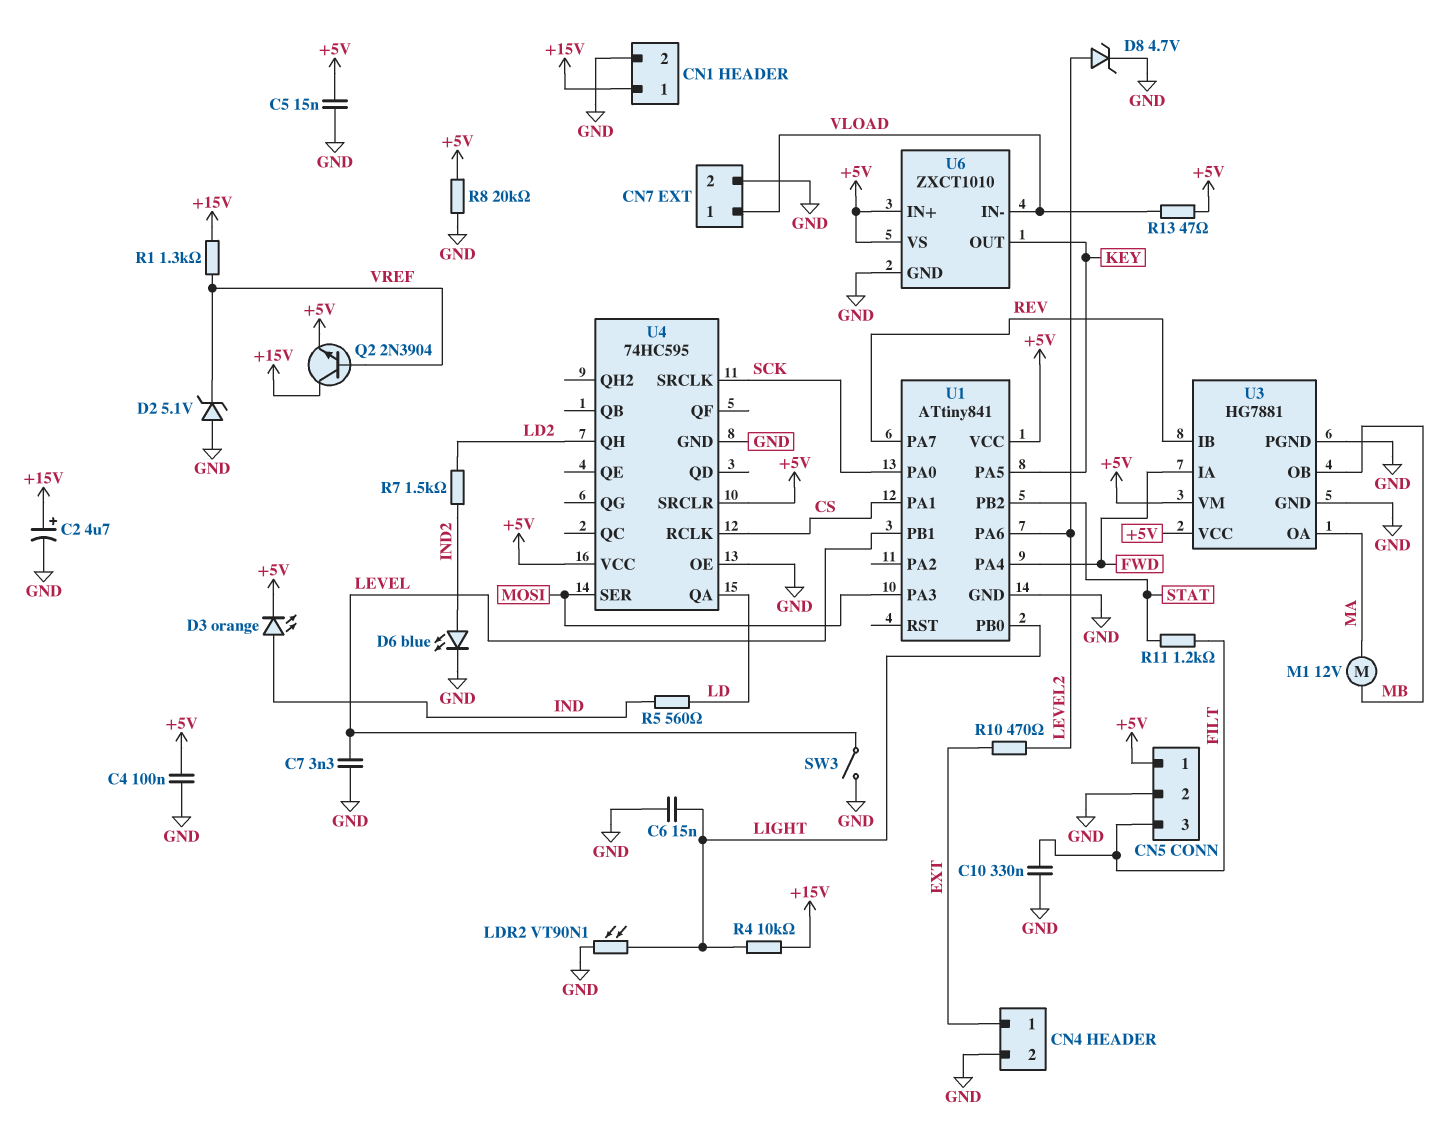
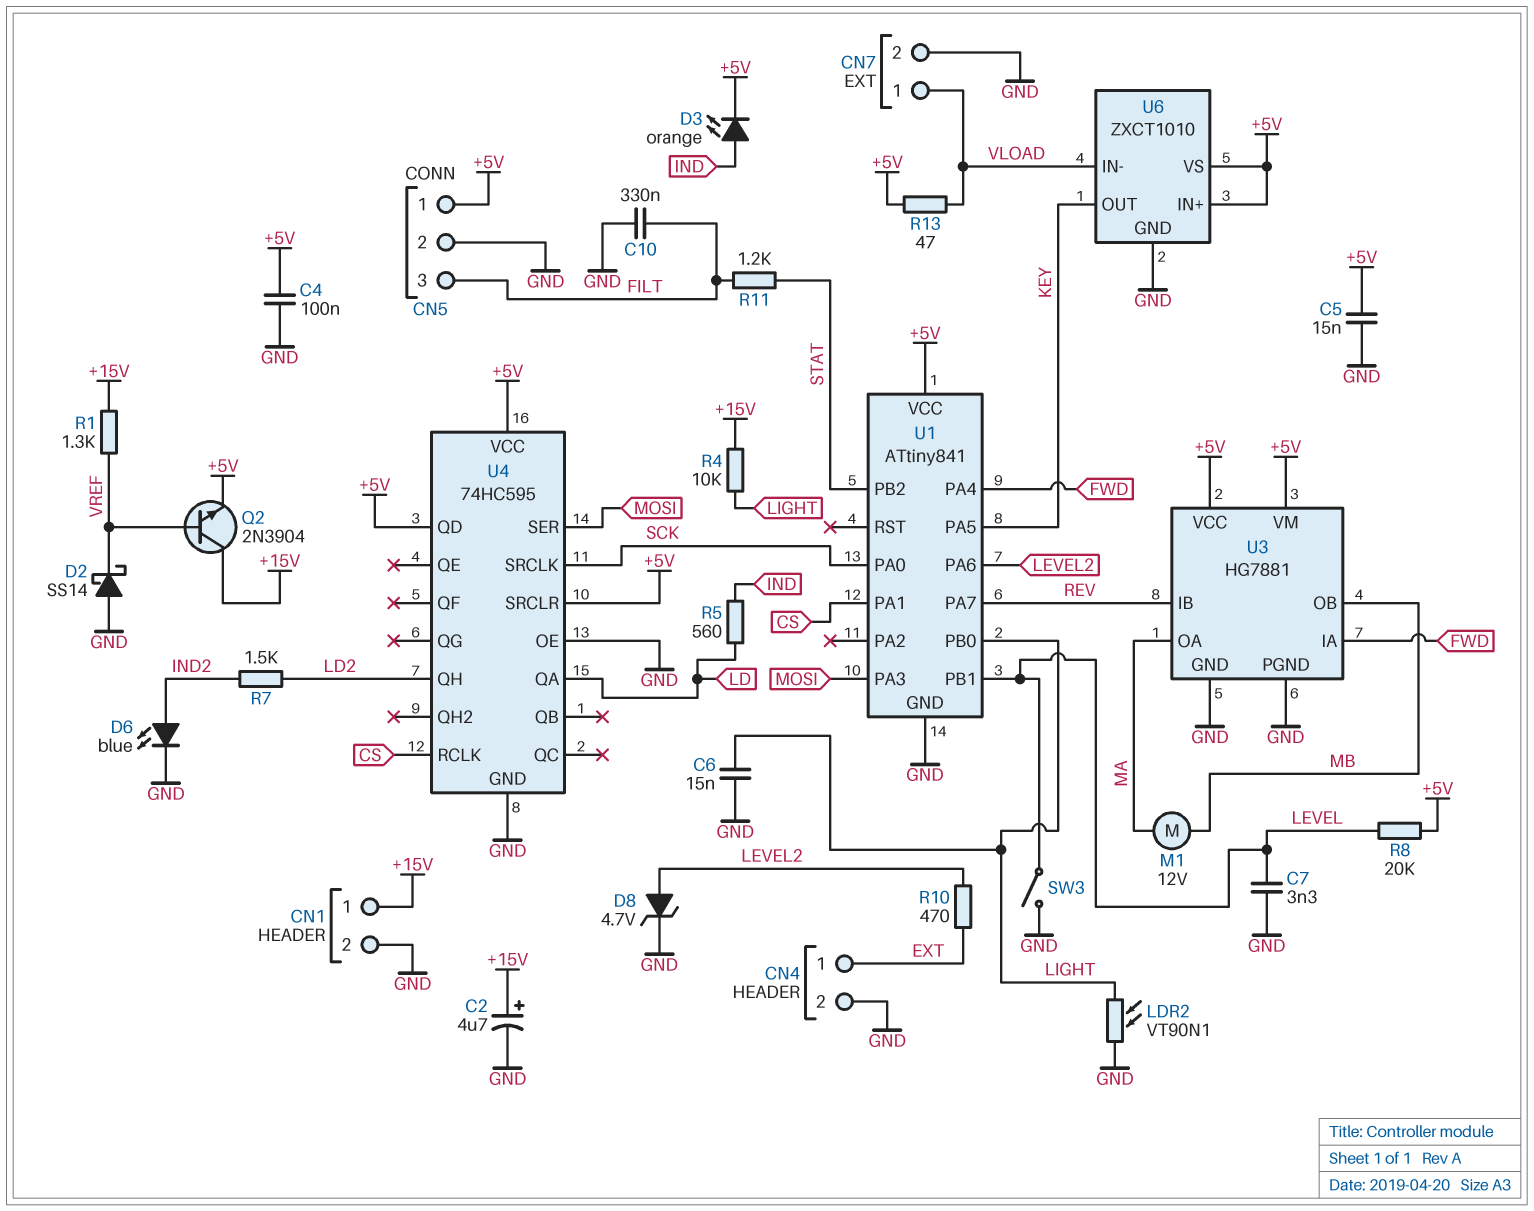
D2: zener 5.1V (A GND, K VREF) -> schottky SS14 (A GND, K VREF)
R8: 20k (+5V, GND) -> 20k (+5V, LEVEL)
U4 pin QD: none -> +5V

